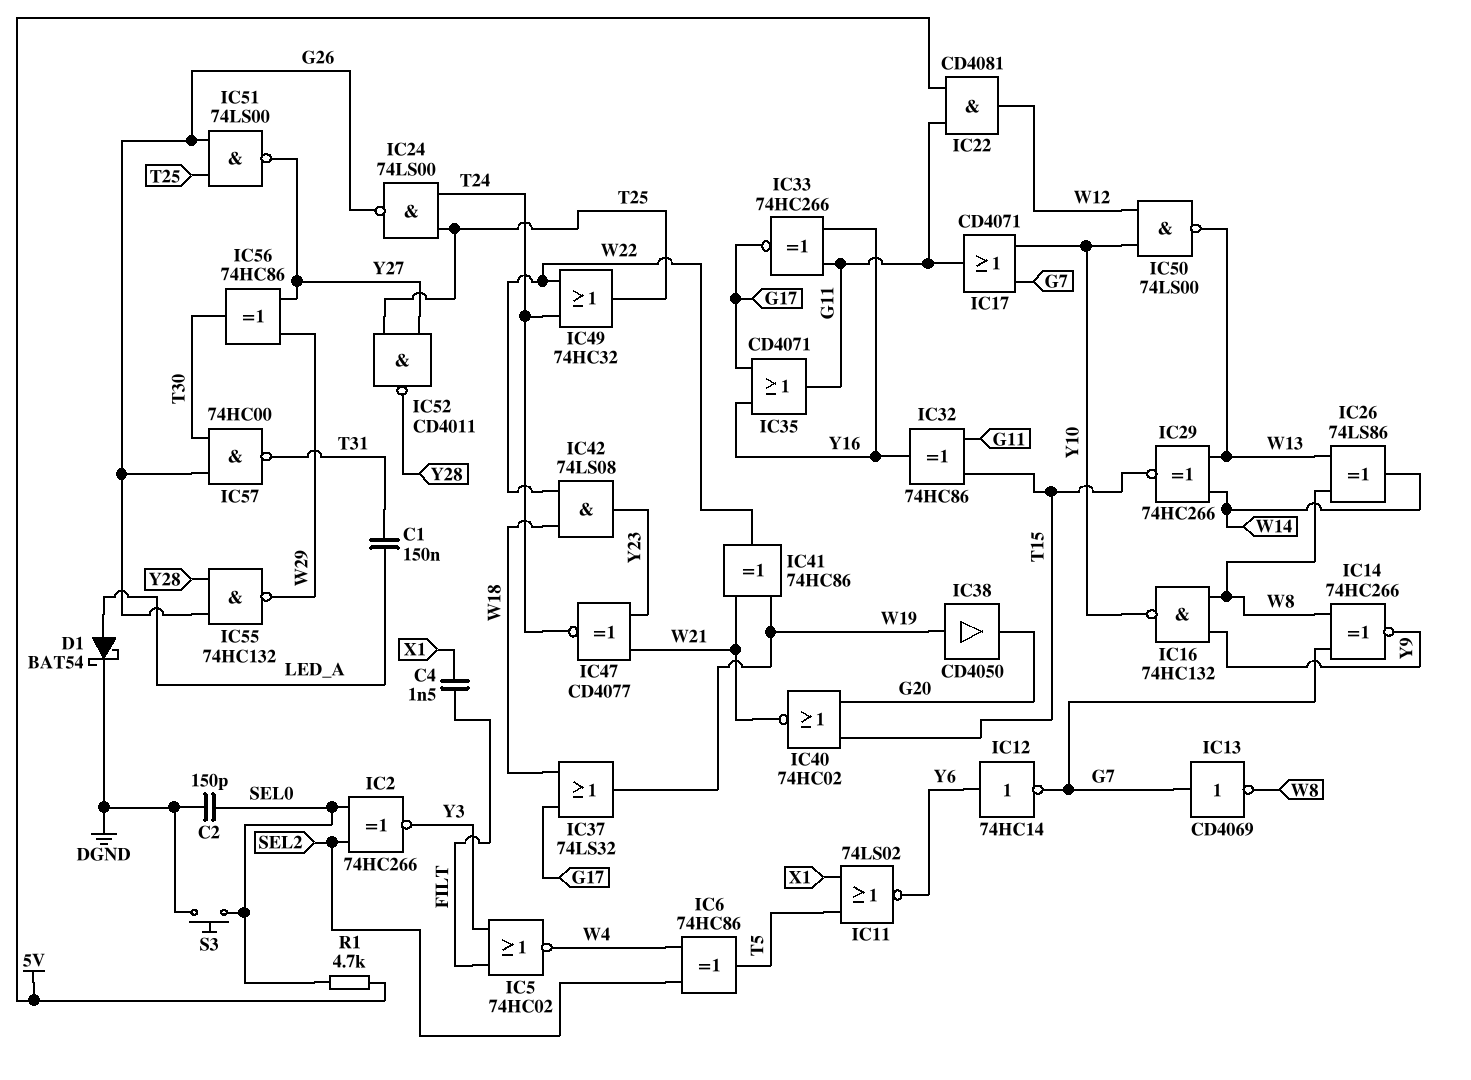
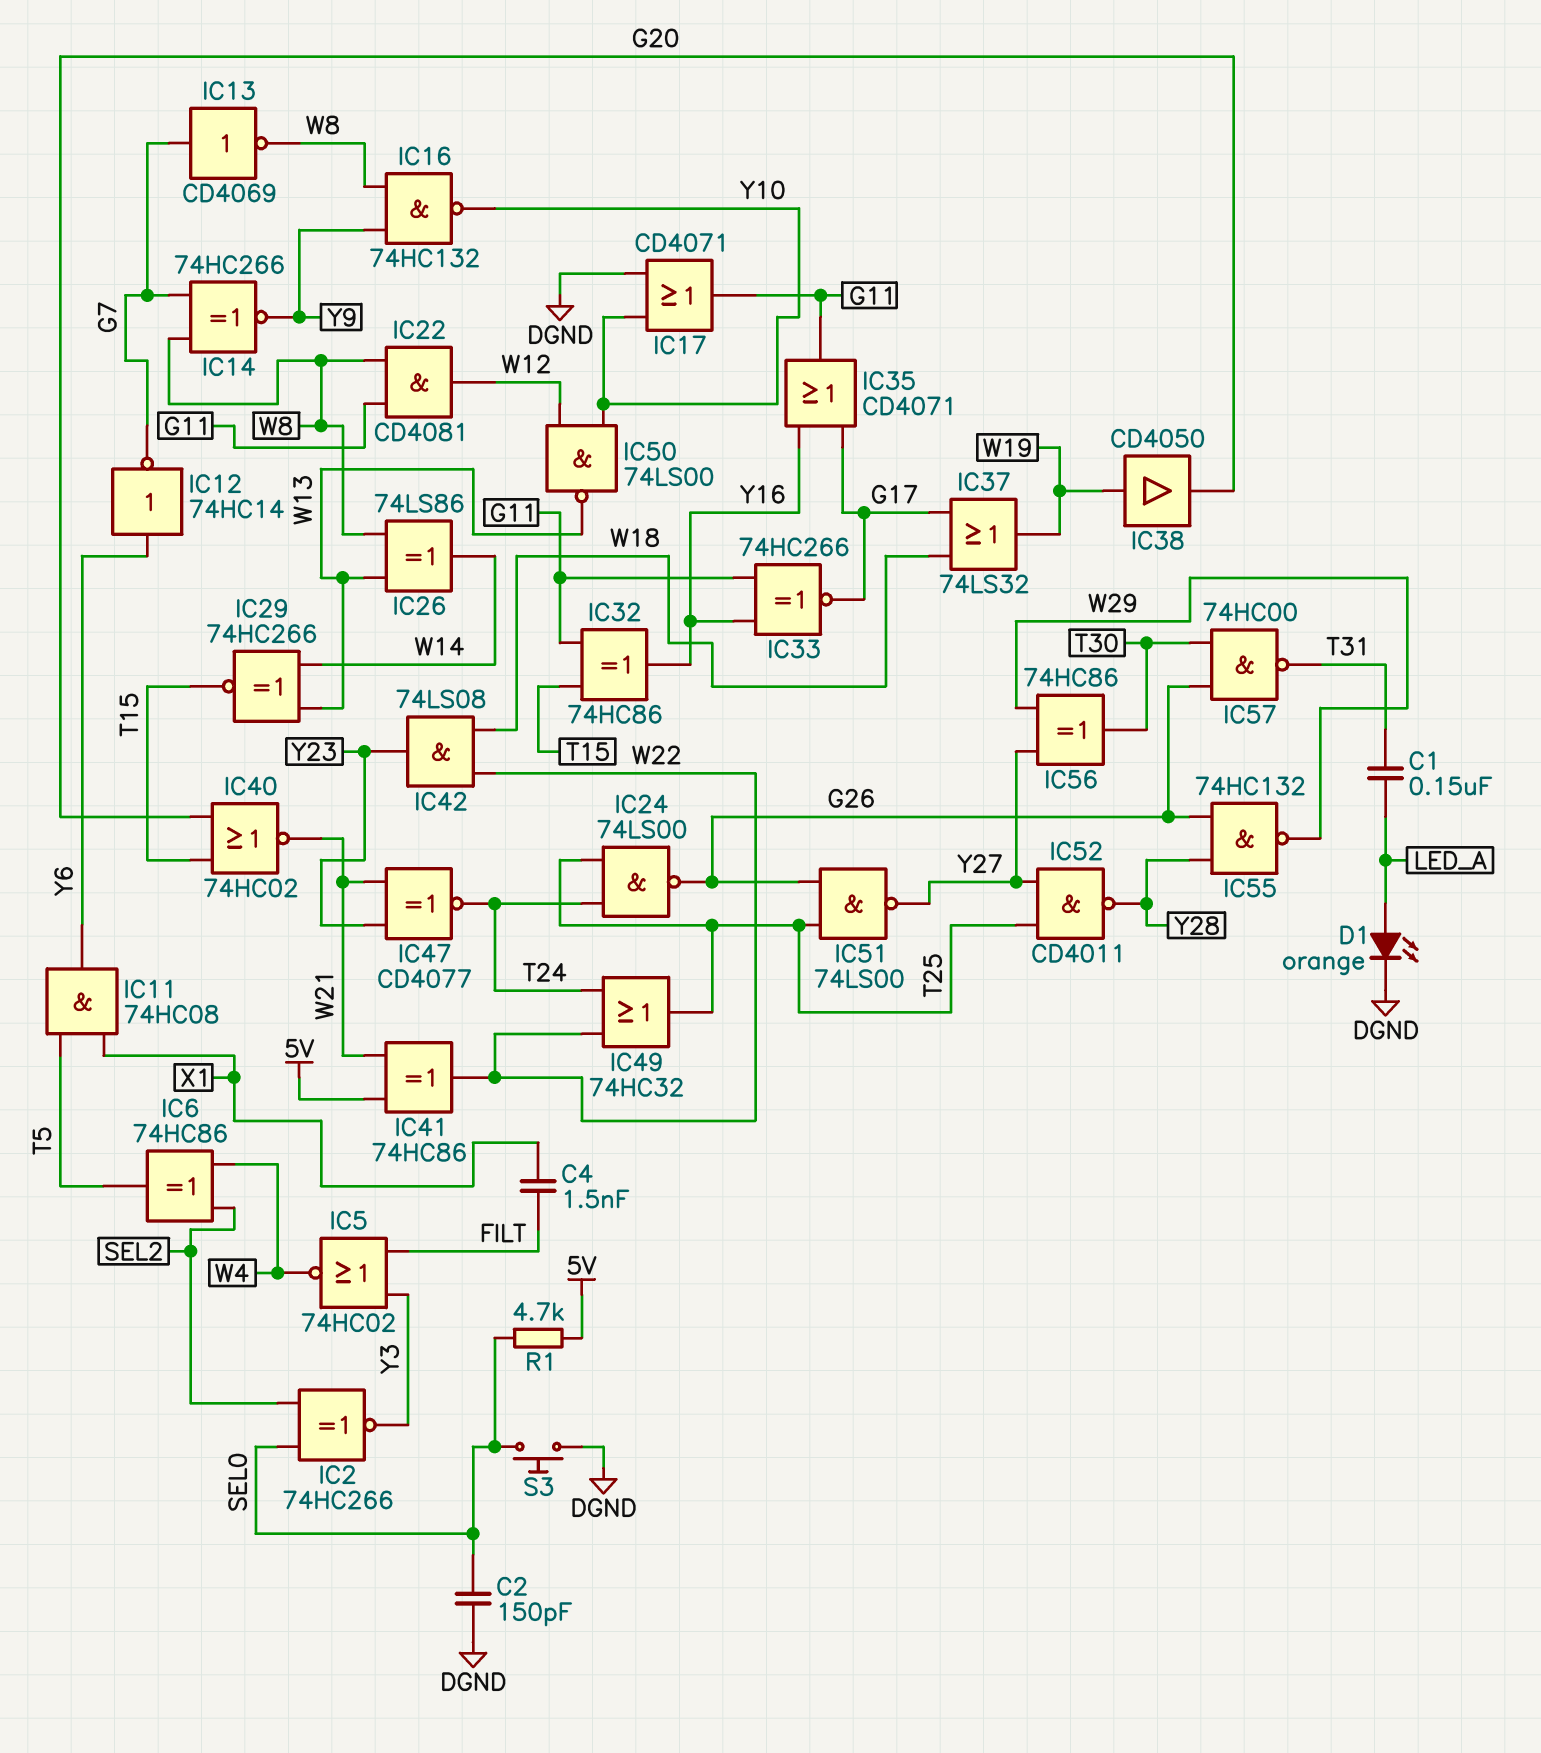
D1: schottky BAT54 (A LED_A, K DGND) -> LED orange (A LED_A, K DGND)
IC11: NOR 74LS02 (in T5, in X1, out Y6) -> AND 74HC08 (in T5, in X1, out Y6)
IC17: OR CD4071 (in G7, in Y10, out G11) -> OR CD4071 (in DGND, in Y10, out G11)
IC22: AND CD4081 (in 5V, in G11, out W12) -> AND CD4081 (in G11, in W8, out W12)
IC41: XOR 74HC86 (in W19, in W21, out W22) -> XOR 74HC86 (in 5V, in W21, out W22)

